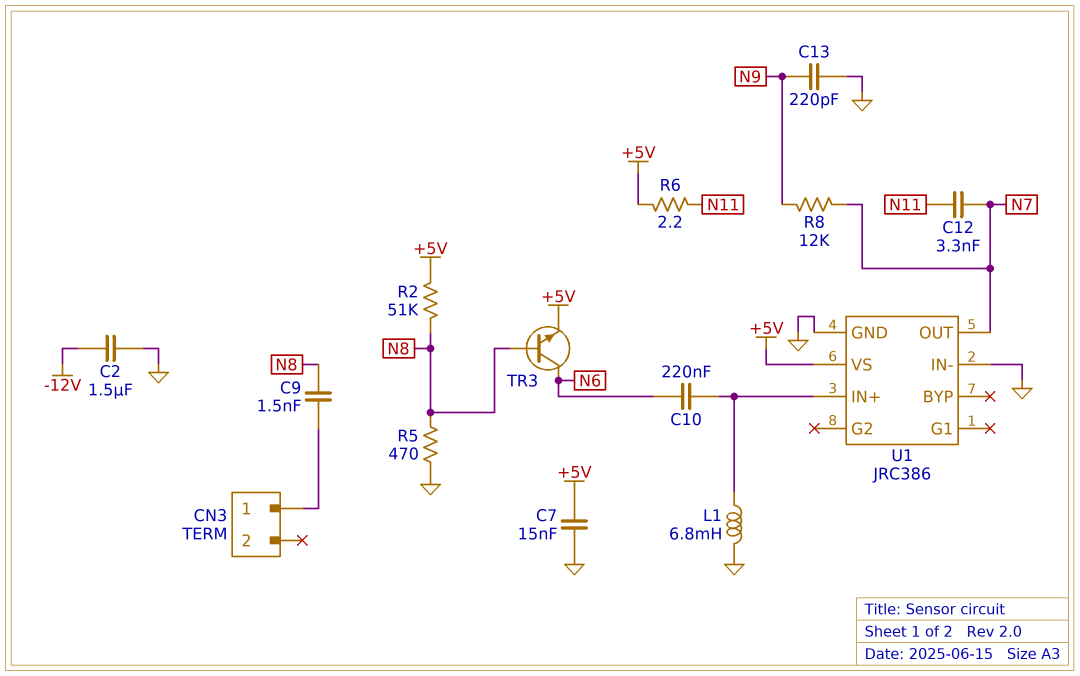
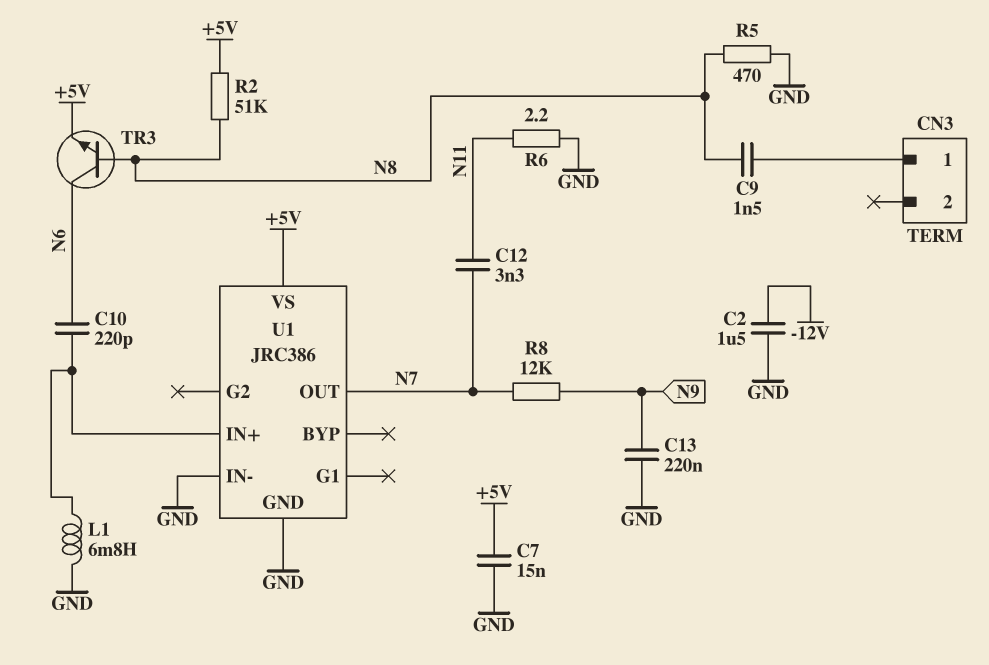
C10: 220nF (N6, U1/IN+) -> 220pF (N6, U1/IN+)
C13: 220pF (GND, N9) -> 220nF (GND, N9)
R6: 2.2 (+5V, N11) -> 2.2 (GND, N11)

